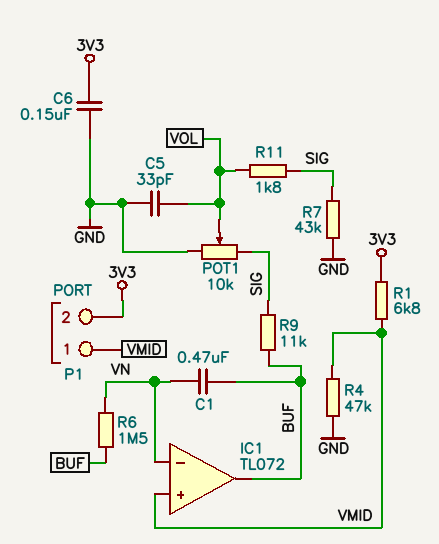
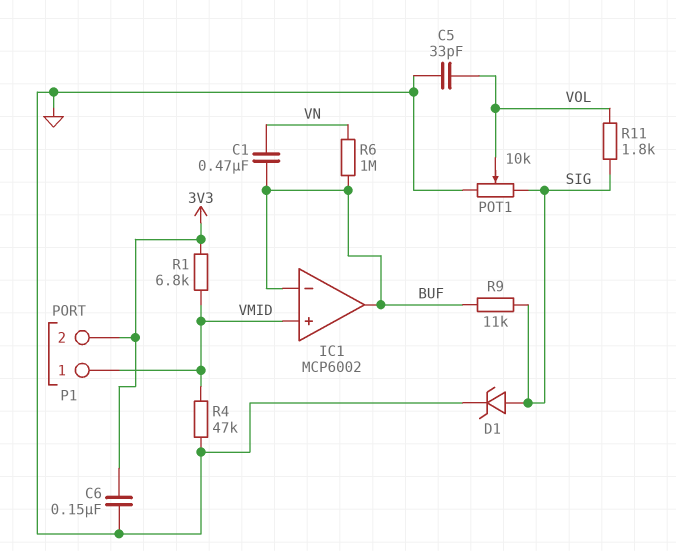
D1: none -> zener (A SIG, K GND)
IC1: TL072 -> MCP6002
IC1 pin in-: VN -> BUF
R6: 1.5M (BUF, VN) -> 1M (BUF, VN)
R7: 43k (GND, SIG) -> none

